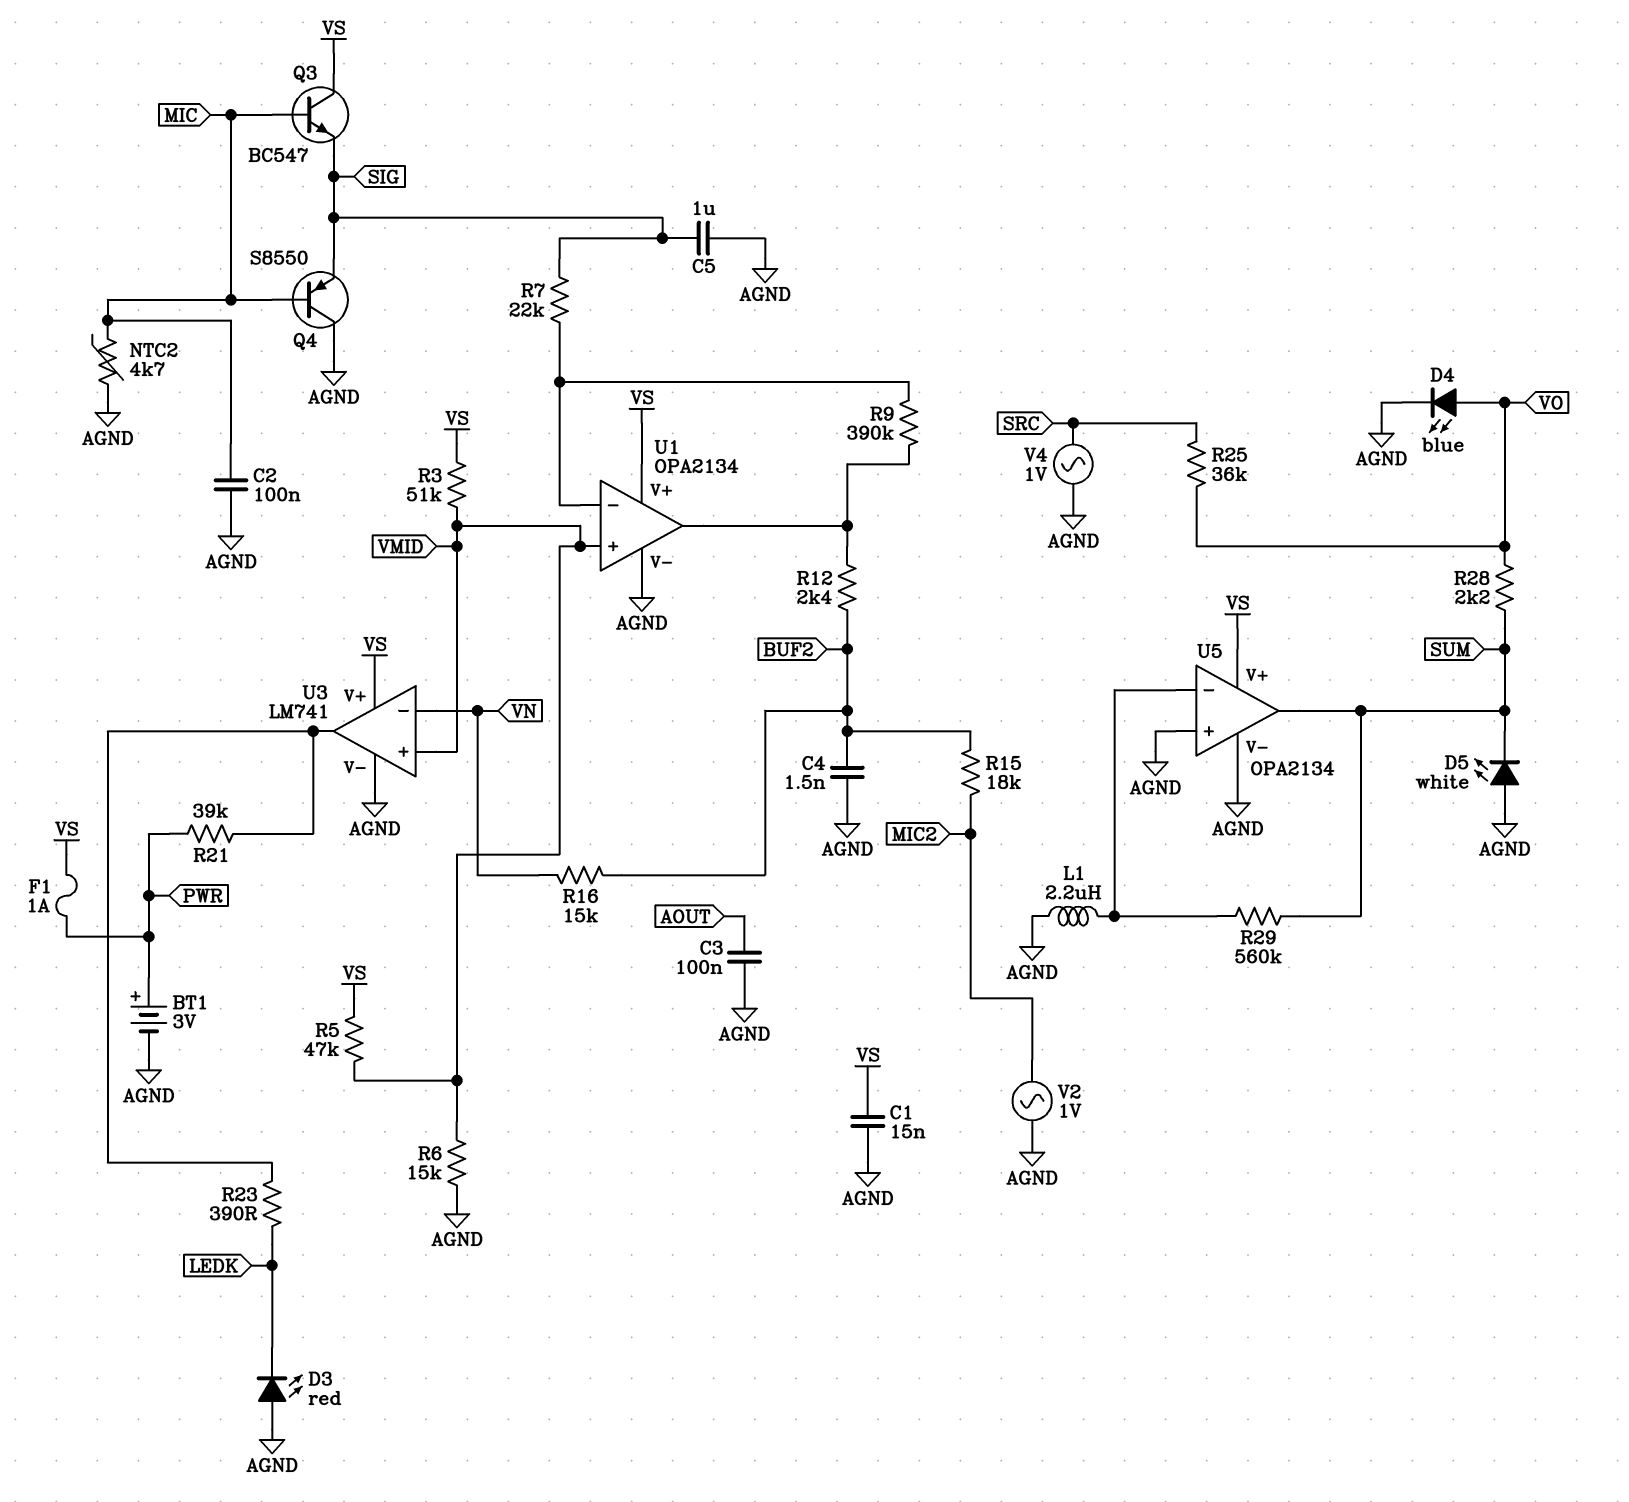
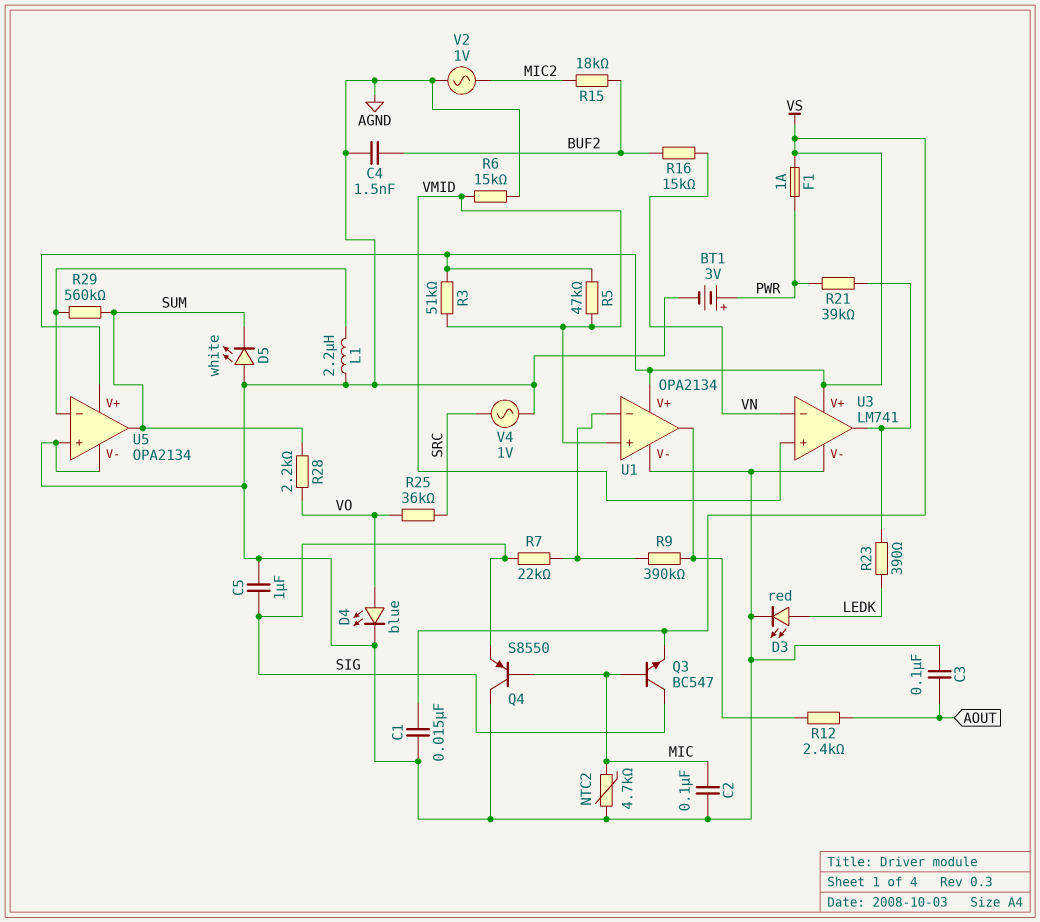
D3: LED red (A AGND, K LEDK) -> LED red (A LEDK, K AGND)
Q3: NPN BC547 (B MIC, C VS, E SIG) -> NPN BC547 (B MIC, C SIG, E VS)
R12: 2.4k (BUF2, U1/out) -> 2.4k (AOUT, U1/out)

